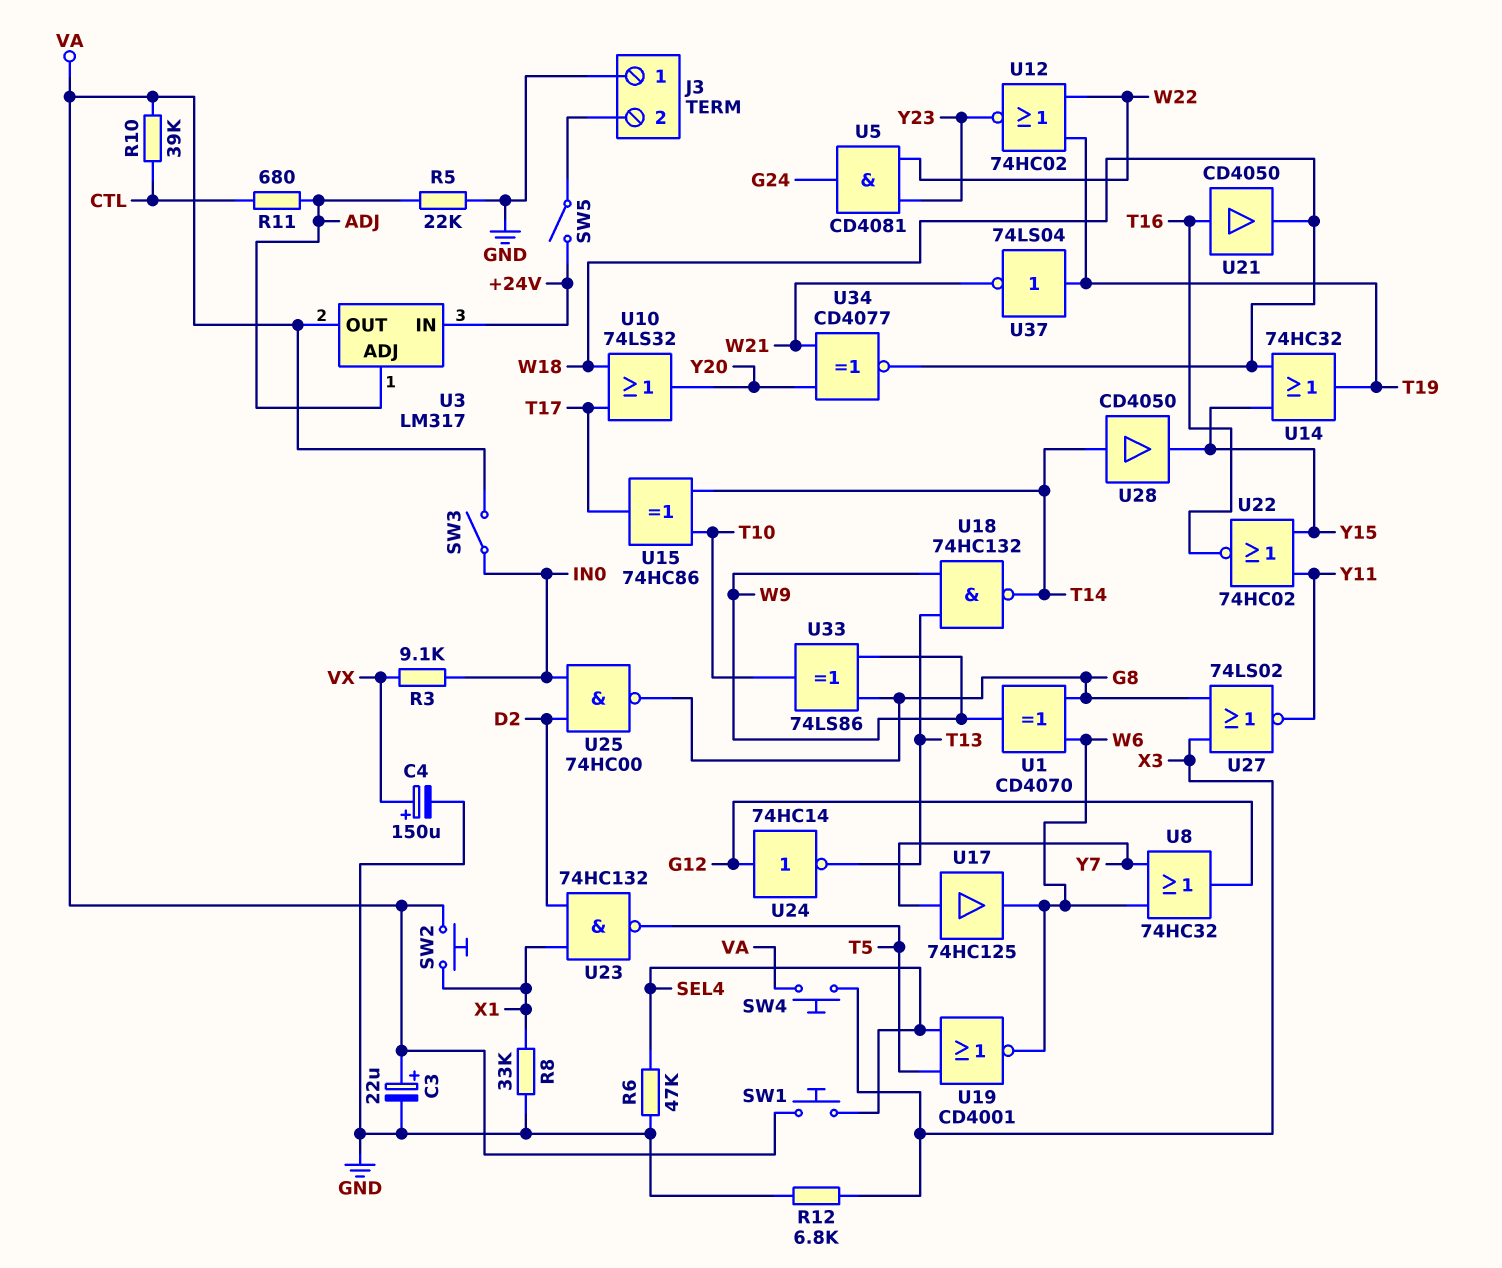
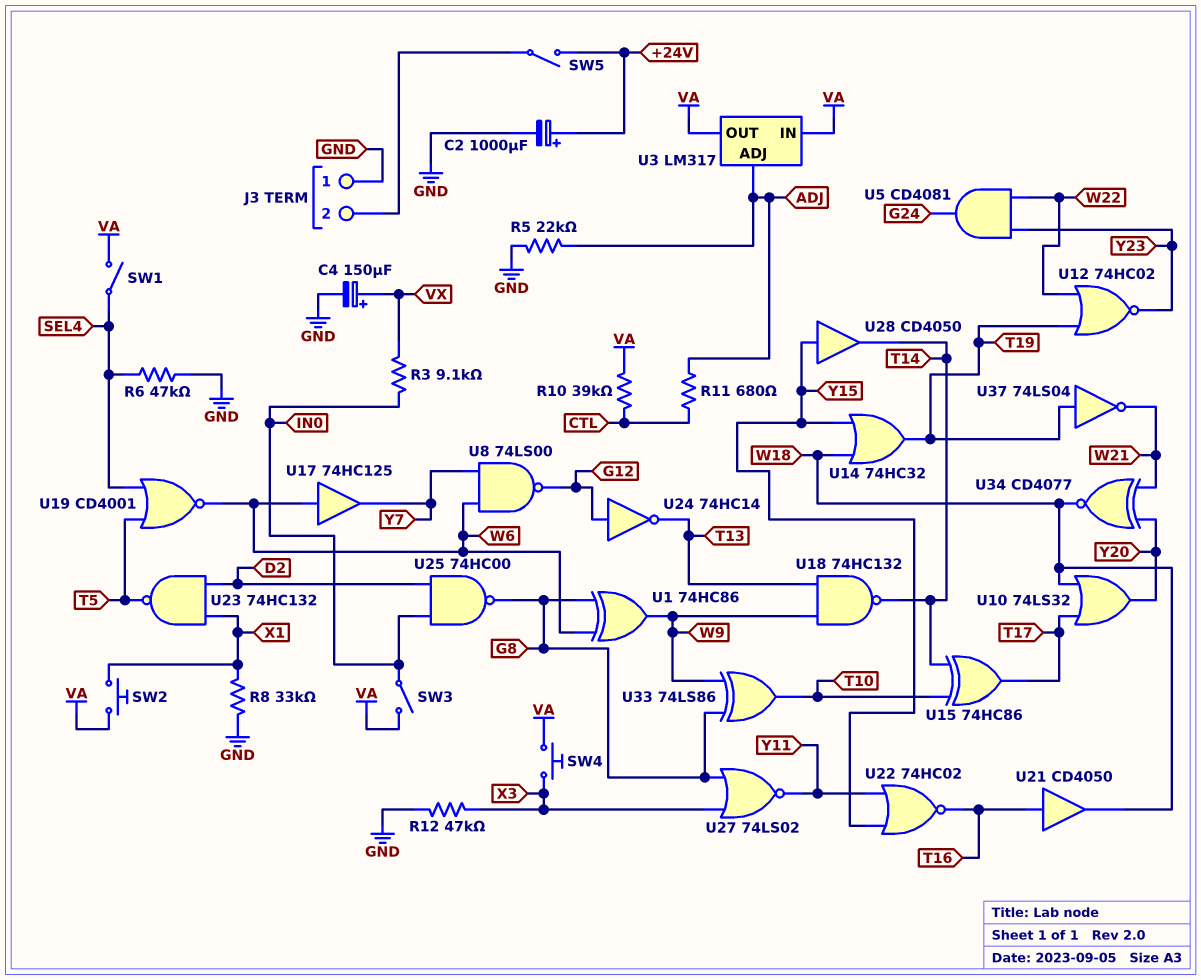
C2: none -> 1000uF (plus +24V, minus GND)
C3: 22uF (plus VA, minus GND) -> none
R12: 6.8k (GND, X3) -> 47k (GND, X3)
SW1: button (SEL4, VA) -> switch (SEL4, VA)
U1: XOR CD4070 (in G8, in W6, out W9) -> XOR 74HC86 (in G8, in W6, out W9)
U3 pin IN: +24V -> VA
U8: OR 74HC32 (in W6, in Y7, out G12) -> NAND 74LS00 (in W6, in Y7, out G12)
U17: buffer 74HC125 (in Y7, out W6) -> buffer 74HC125 (in W6, out Y7)
U28: buffer CD4050 (in T14, out Y15) -> buffer CD4050 (in Y15, out T14)

